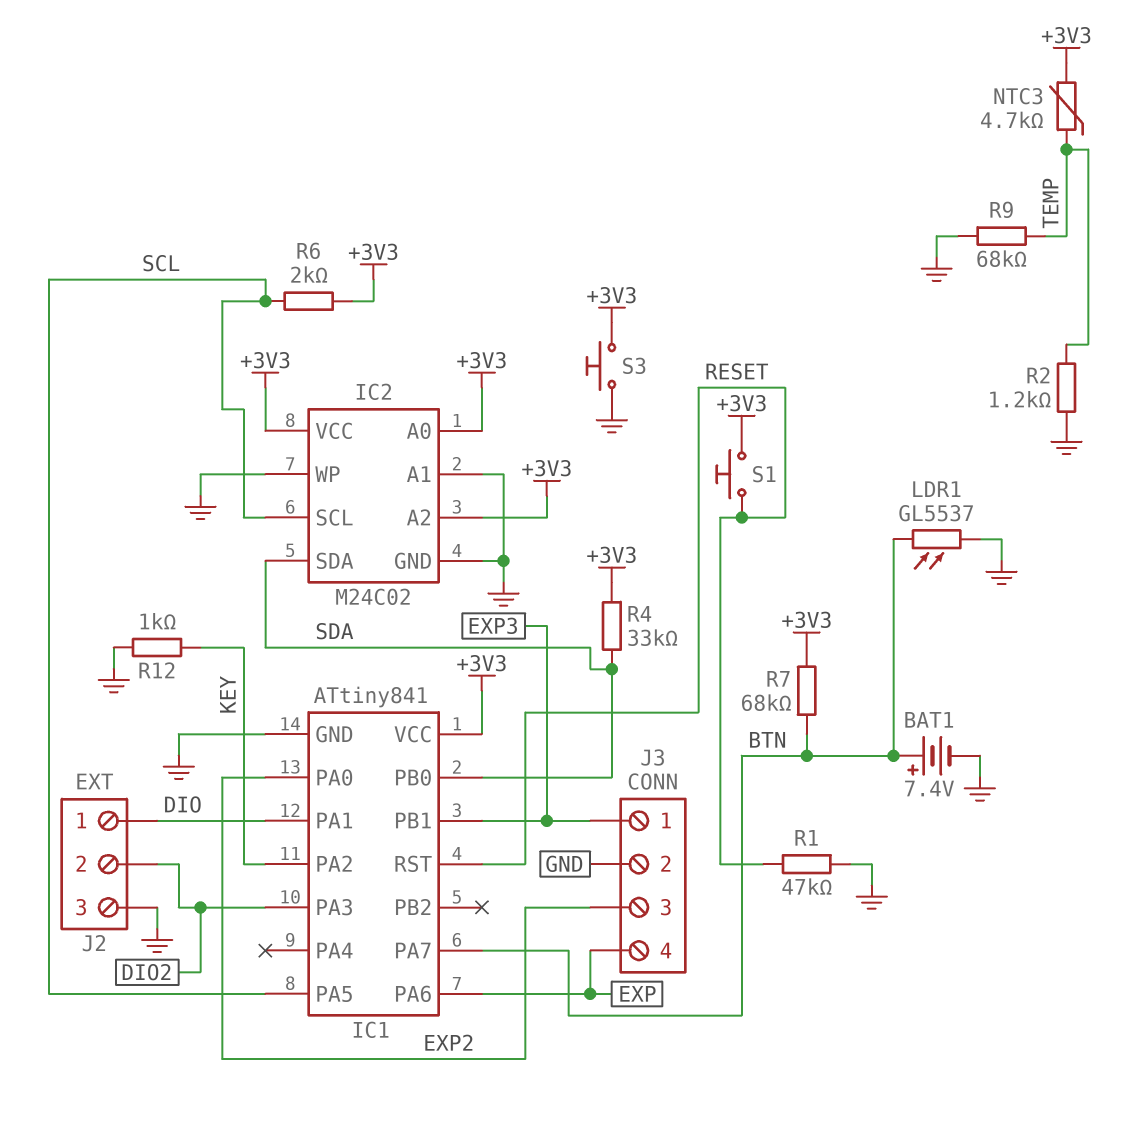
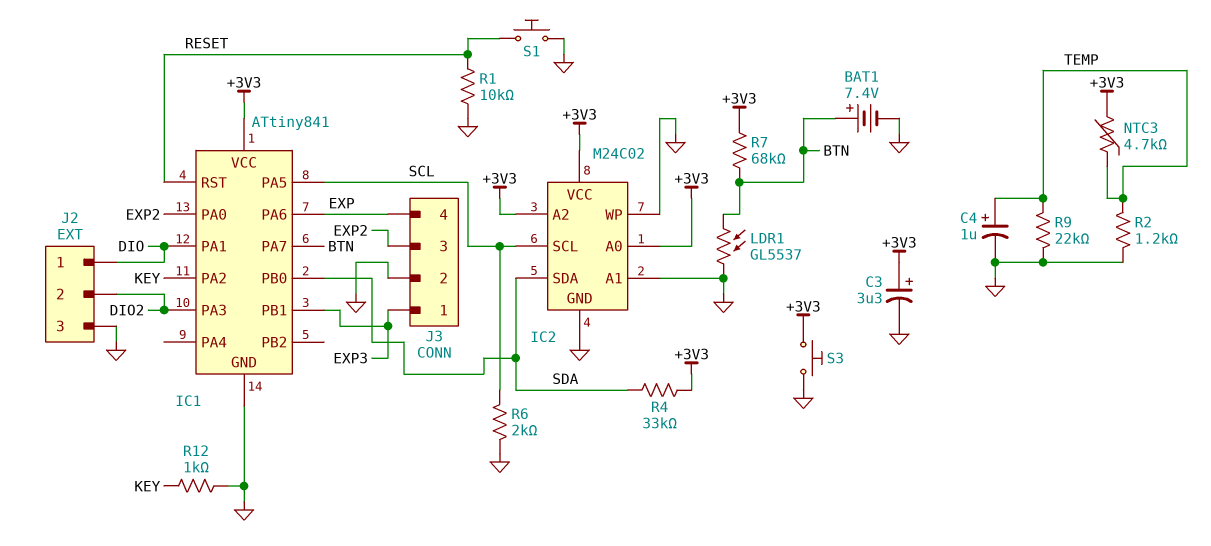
C3: none -> 3.3uF (plus +3V3, minus GND)
C4: none -> 1uF (plus TEMP, minus GND)
R1: 47k (GND, RESET) -> 10k (GND, RESET)
R6: 2k (+3V3, SCL) -> 2k (GND, SCL)
R9: 68k (GND, TEMP) -> 22k (GND, TEMP)
S1: button (+3V3, RESET) -> button (GND, RESET)

